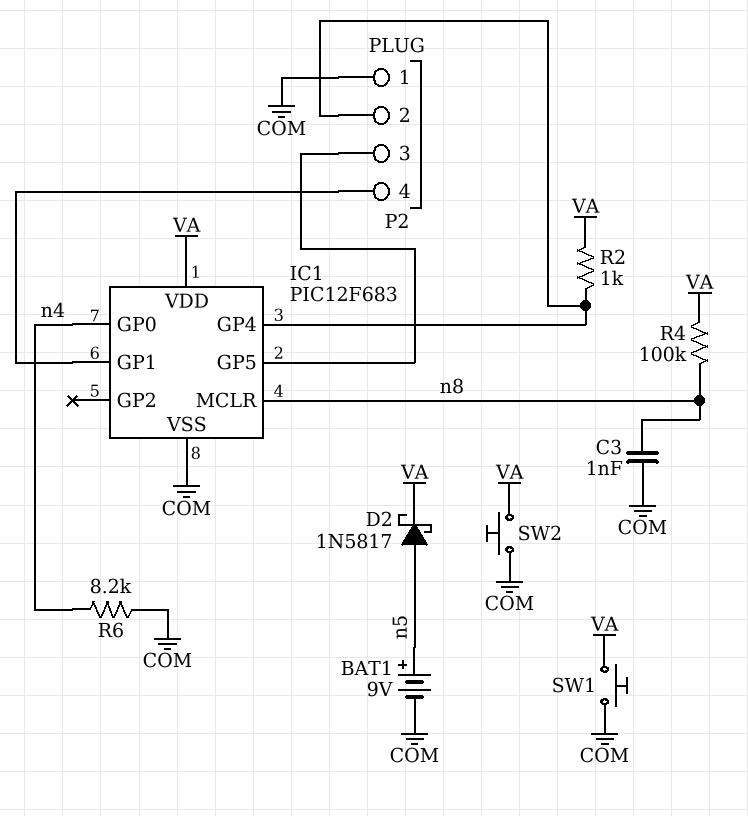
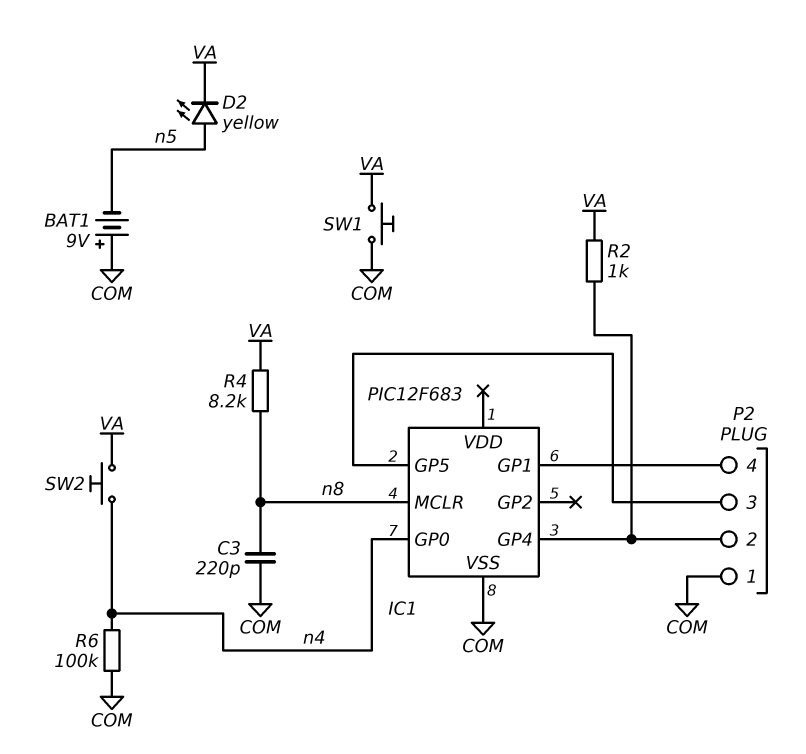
BAT1: 9V (plus n5, minus COM) -> 9V (plus COM, minus n5)
C3: 1nF (COM, n8) -> 220pF (COM, n8)
D2: schottky 1N5817 (A n5, K VA) -> LED yellow (A n5, K VA)
IC1 pin VDD: VA -> none
R4: 100k (VA, n8) -> 8.2k (VA, n8)
R6: 8.2k (COM, n4) -> 100k (COM, n4)
SW2: button (COM, VA) -> button (VA, n4)

